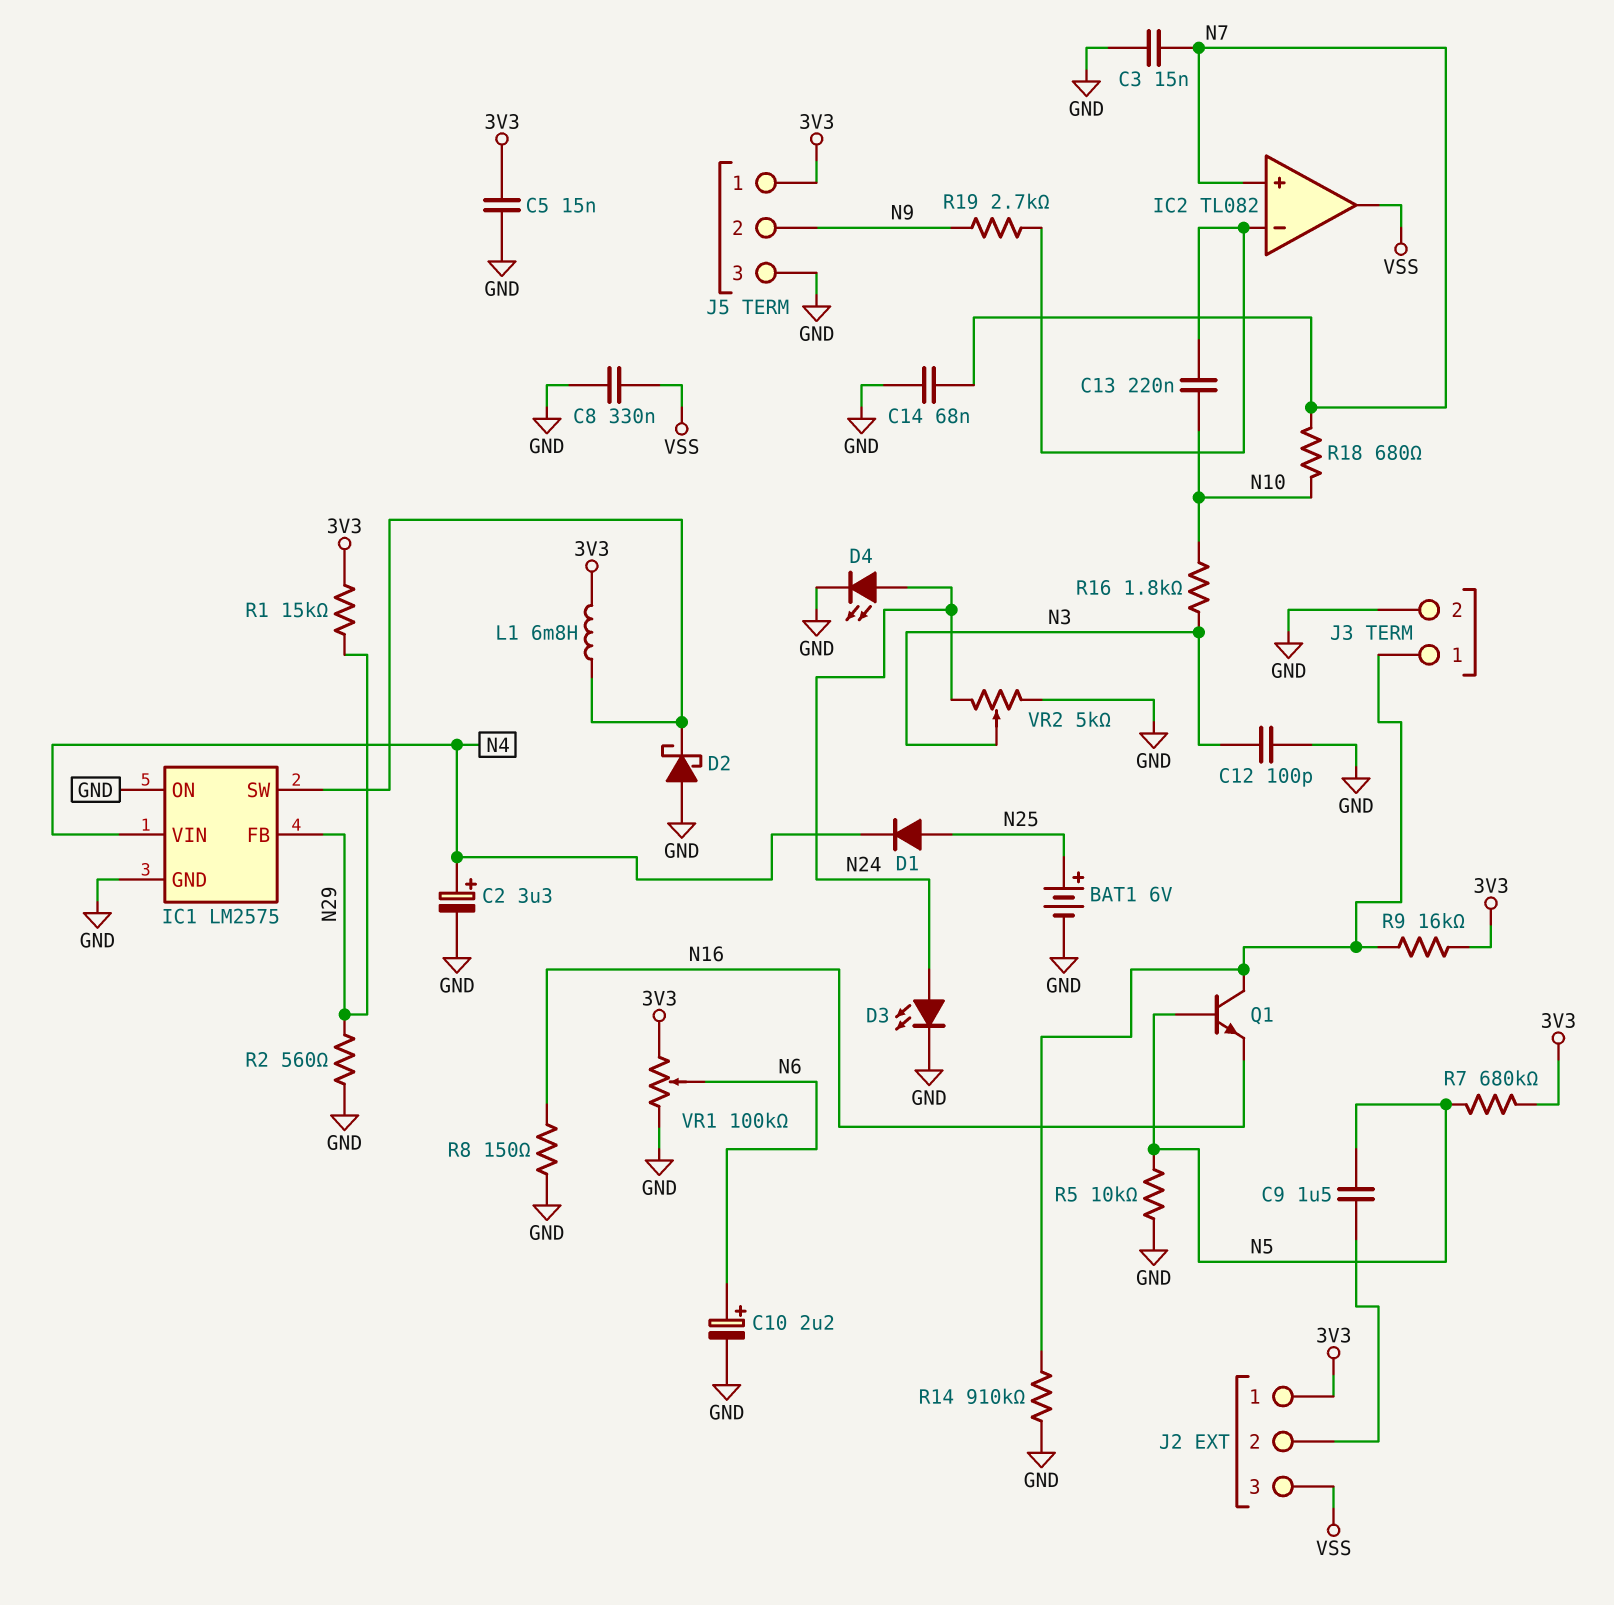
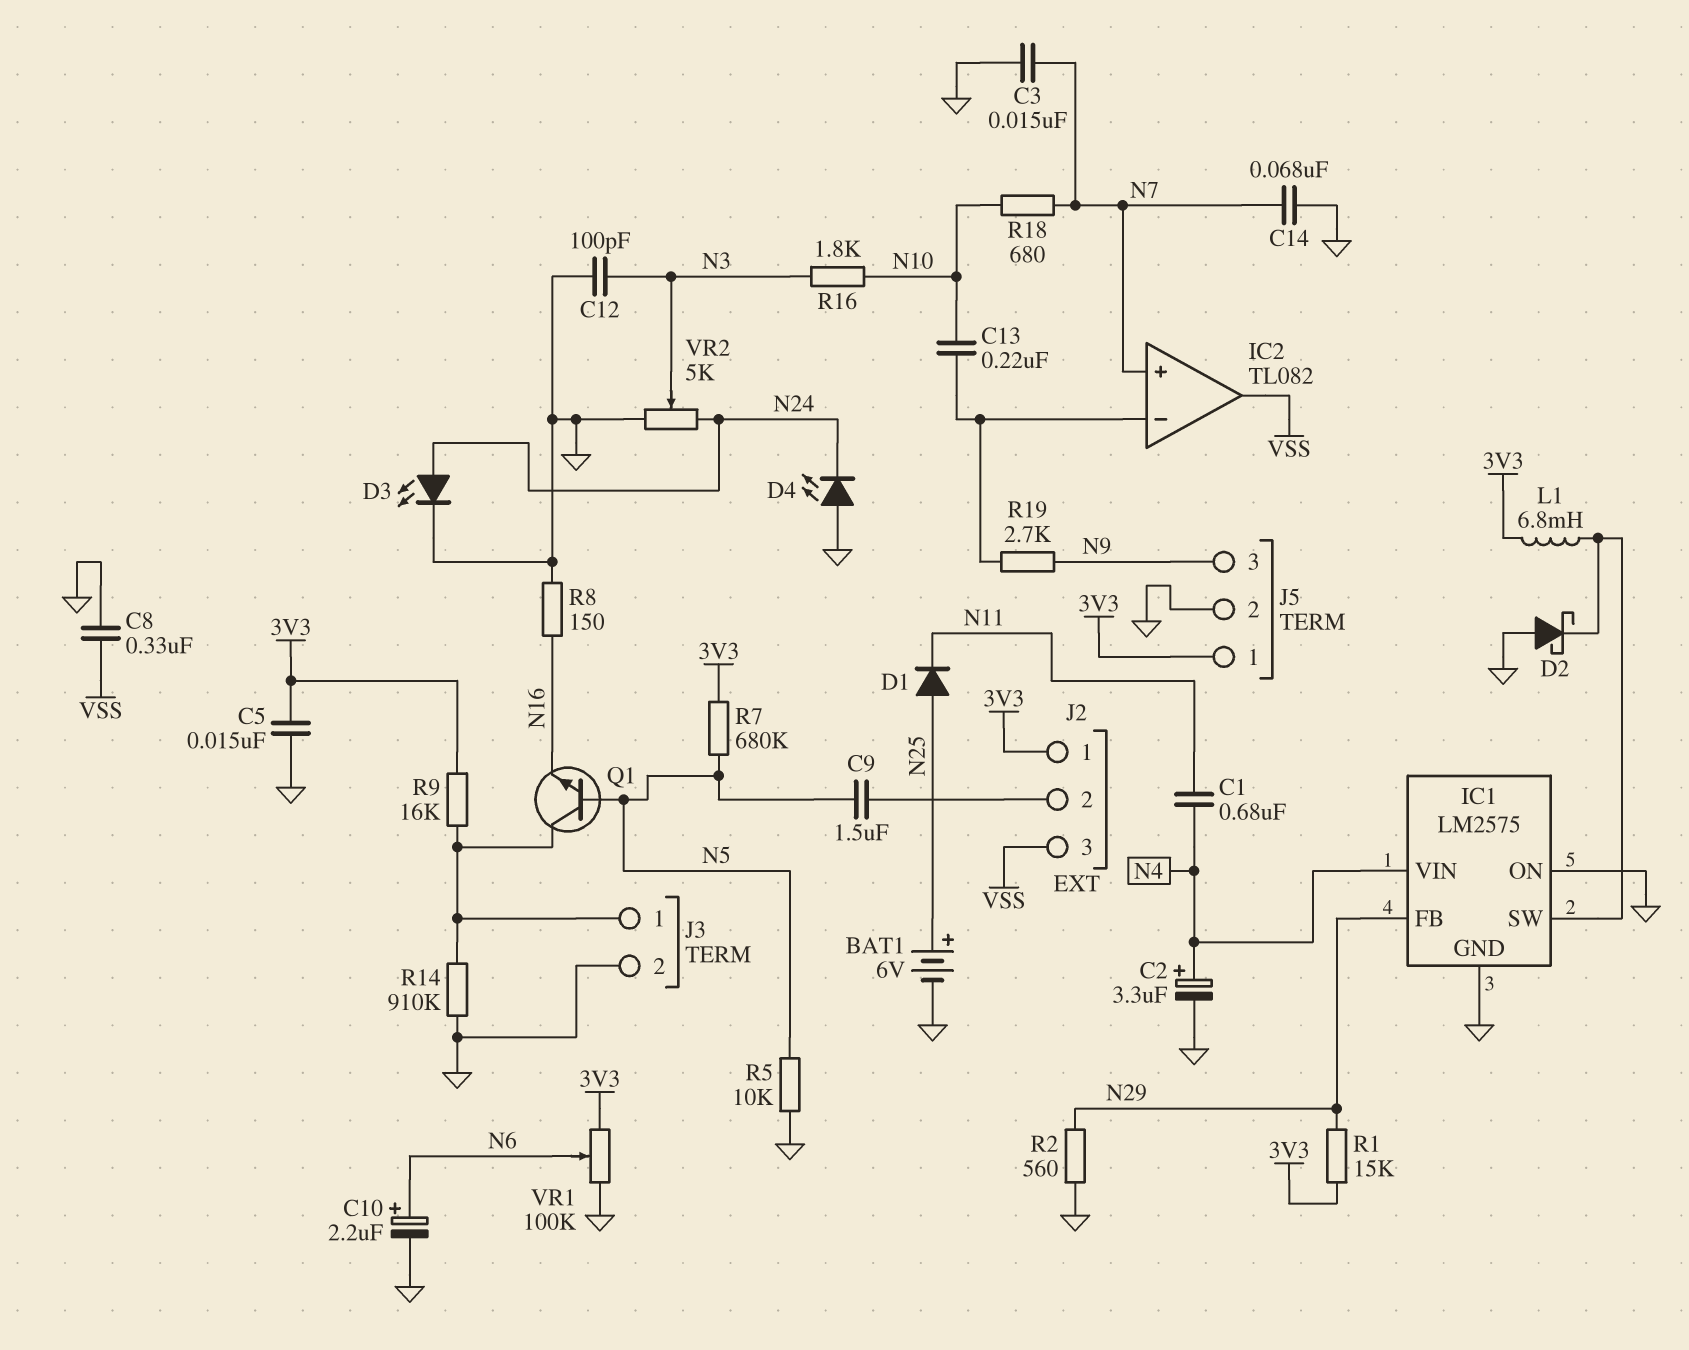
C1: none -> 680nF (N4, N11)
D1: diode (A N25, K N4) -> diode (A N25, K N11)
D4: LED (A N24, K GND) -> LED (A GND, K N24)
J5 pin 2: N9 -> GND
J5 pin 3: GND -> N9

